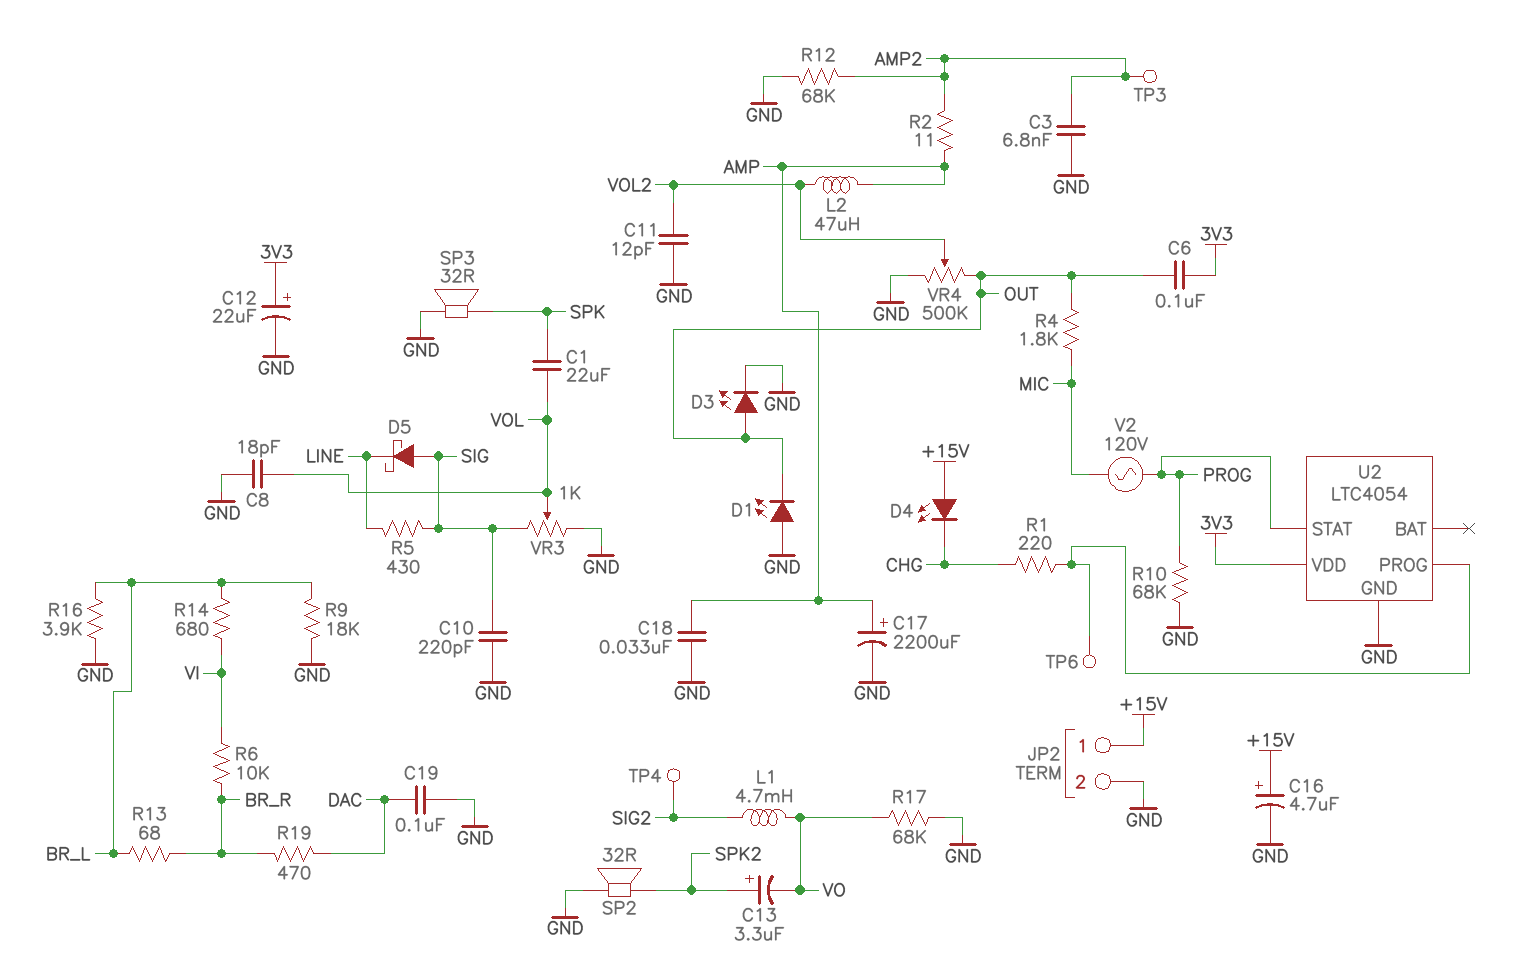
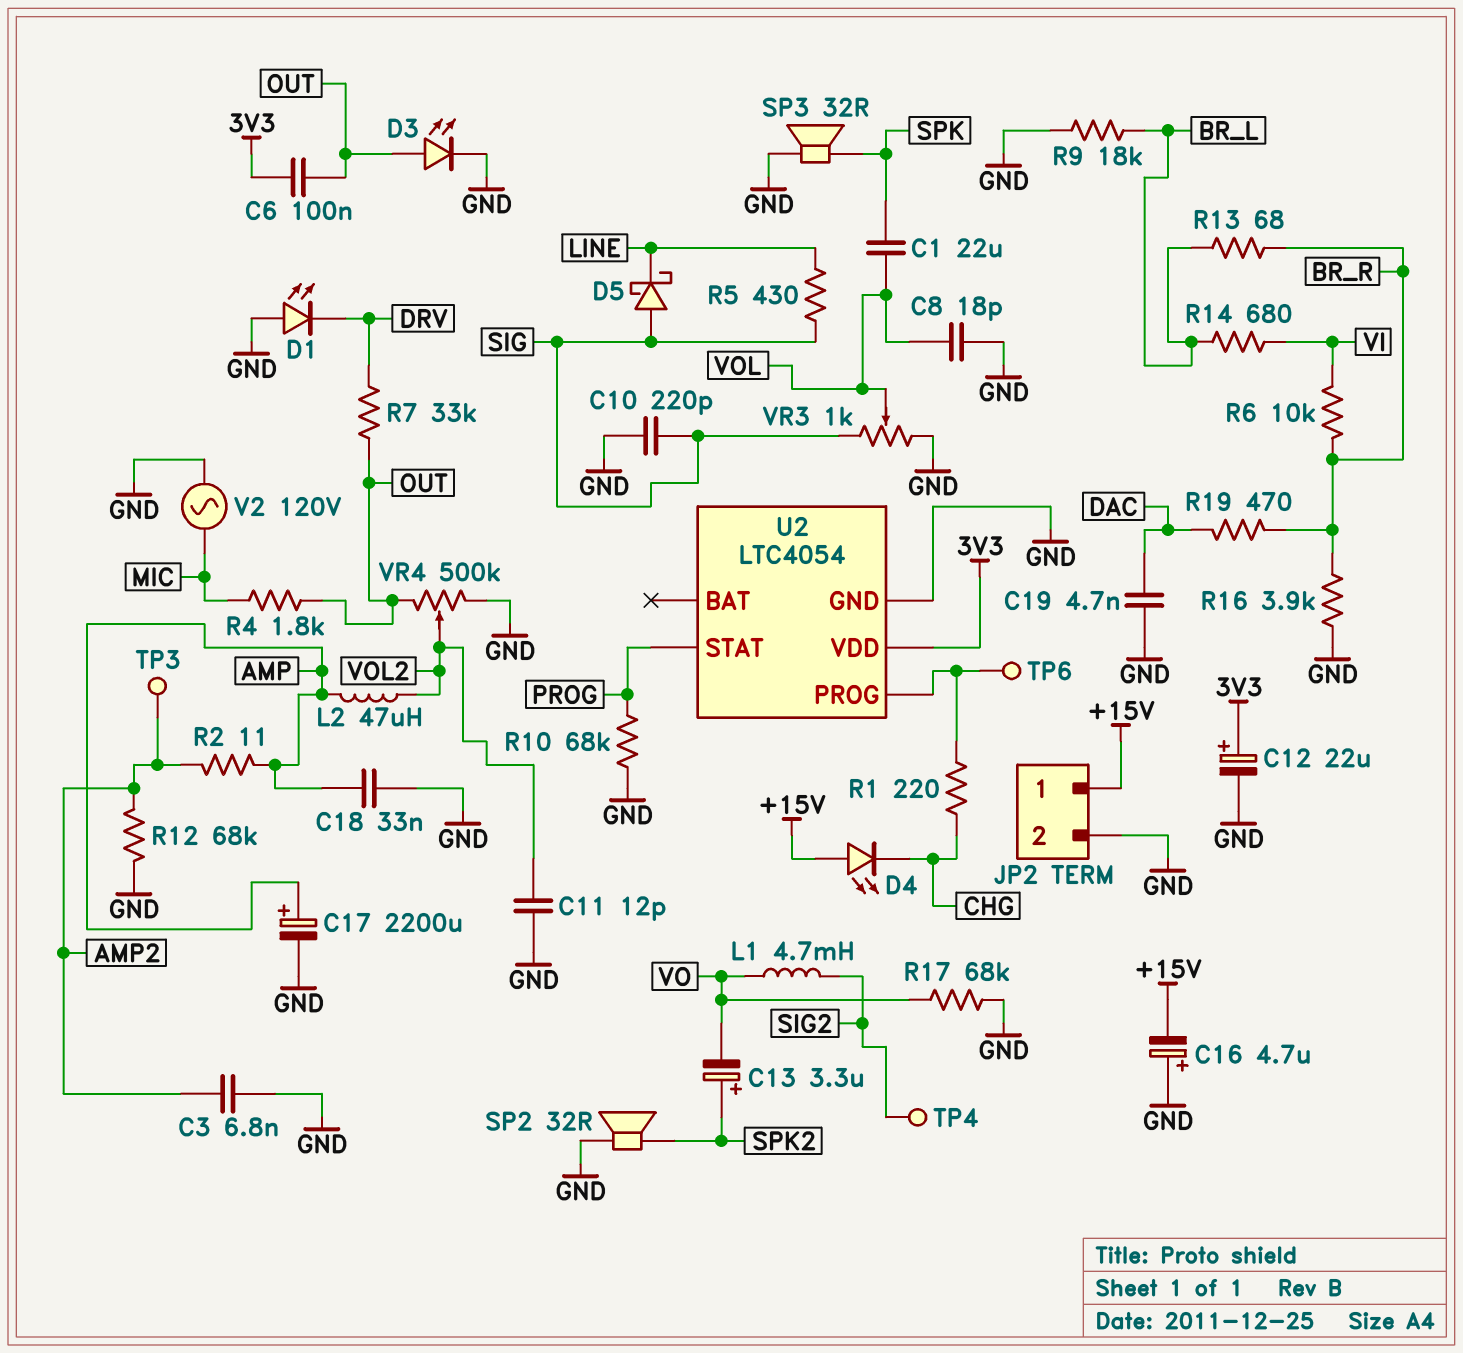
C16: 4.7uF (plus +15V, minus GND) -> 4.7uF (plus GND, minus +15V)
C19: 100nF (DAC, GND) -> 4.7nF (DAC, GND)
D1: LED (A GND, K OUT) -> LED (A GND, K DRV)
R7: none -> 33k (DRV, OUT)
R16: 3.9k (BR_L, GND) -> 3.9k (BR_R, GND)
V2: AC 120V (MIC, PROG) -> AC 120V (GND, MIC)

